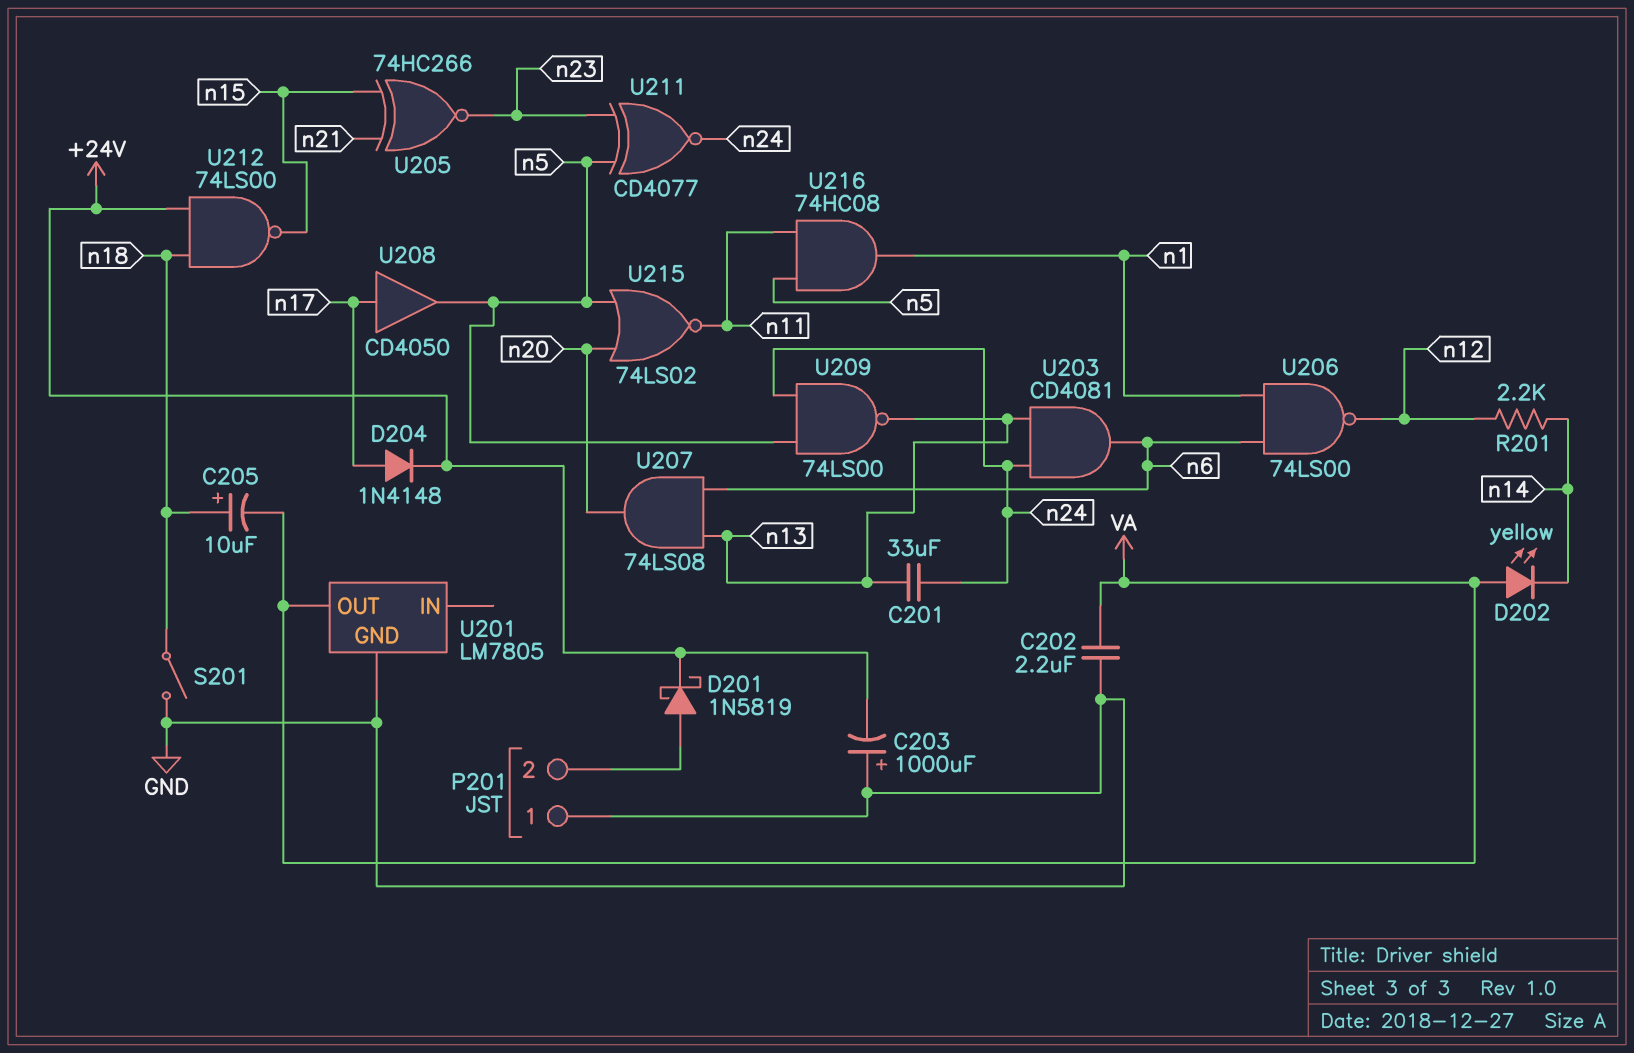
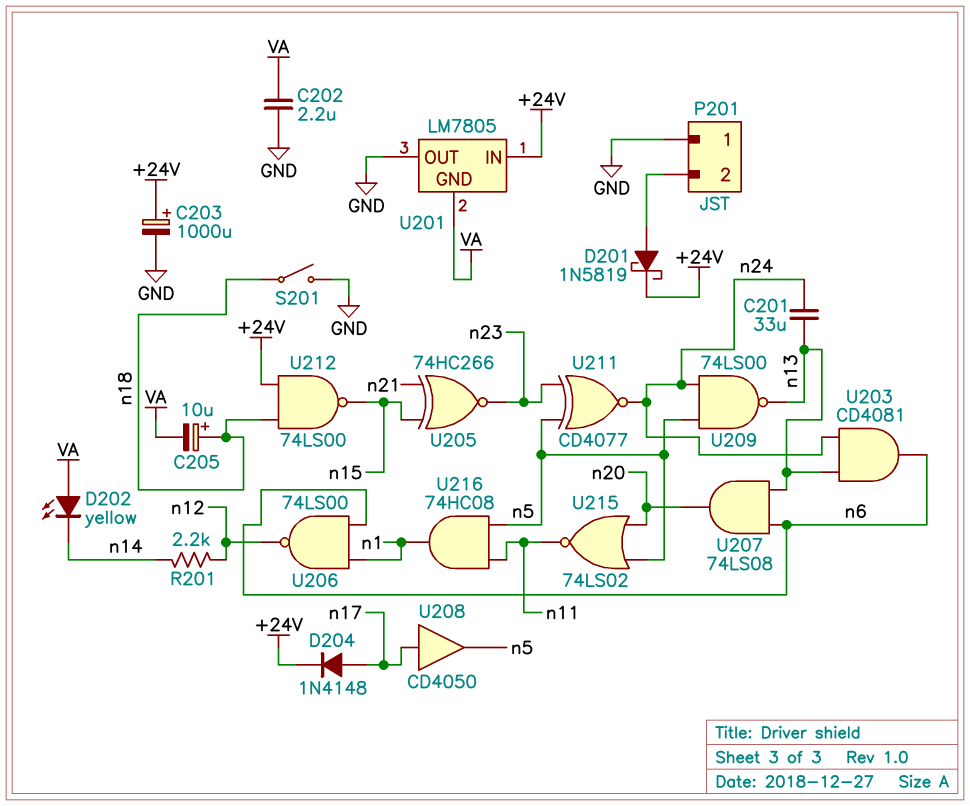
C203: 1000uF (plus GND, minus +24V) -> 1000uF (plus +24V, minus GND)
U201 pin GND: GND -> VA
U201 pin IN: none -> +24V
U201 pin OUT: VA -> GND

